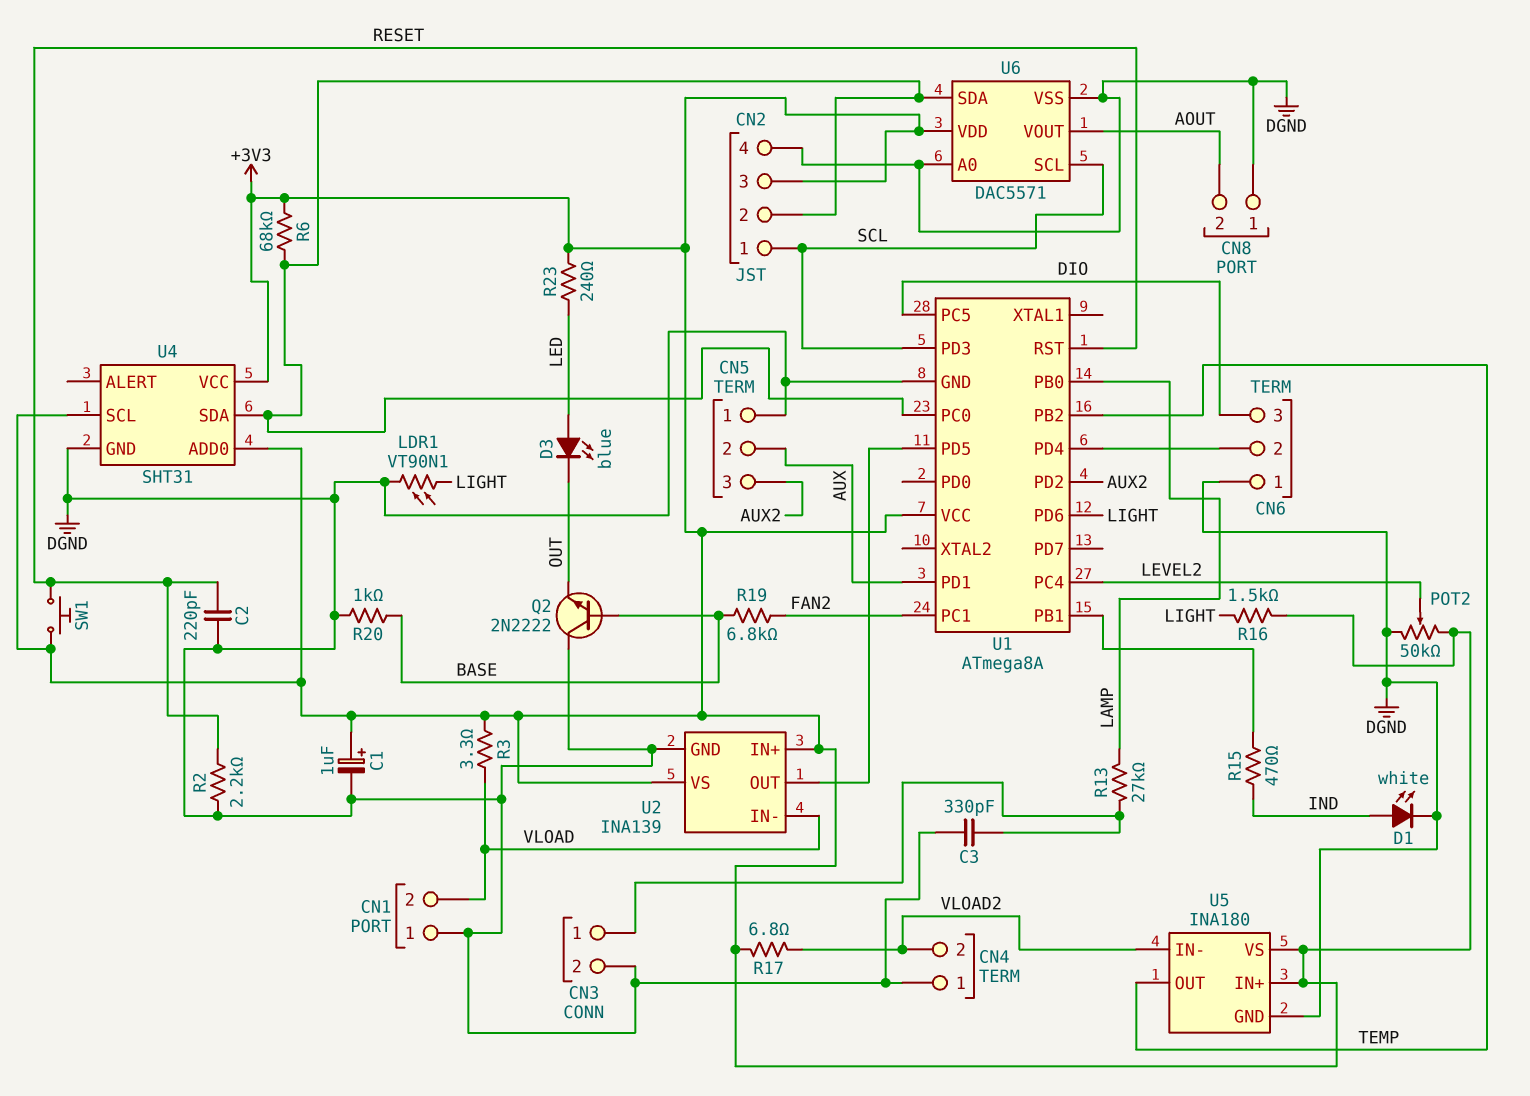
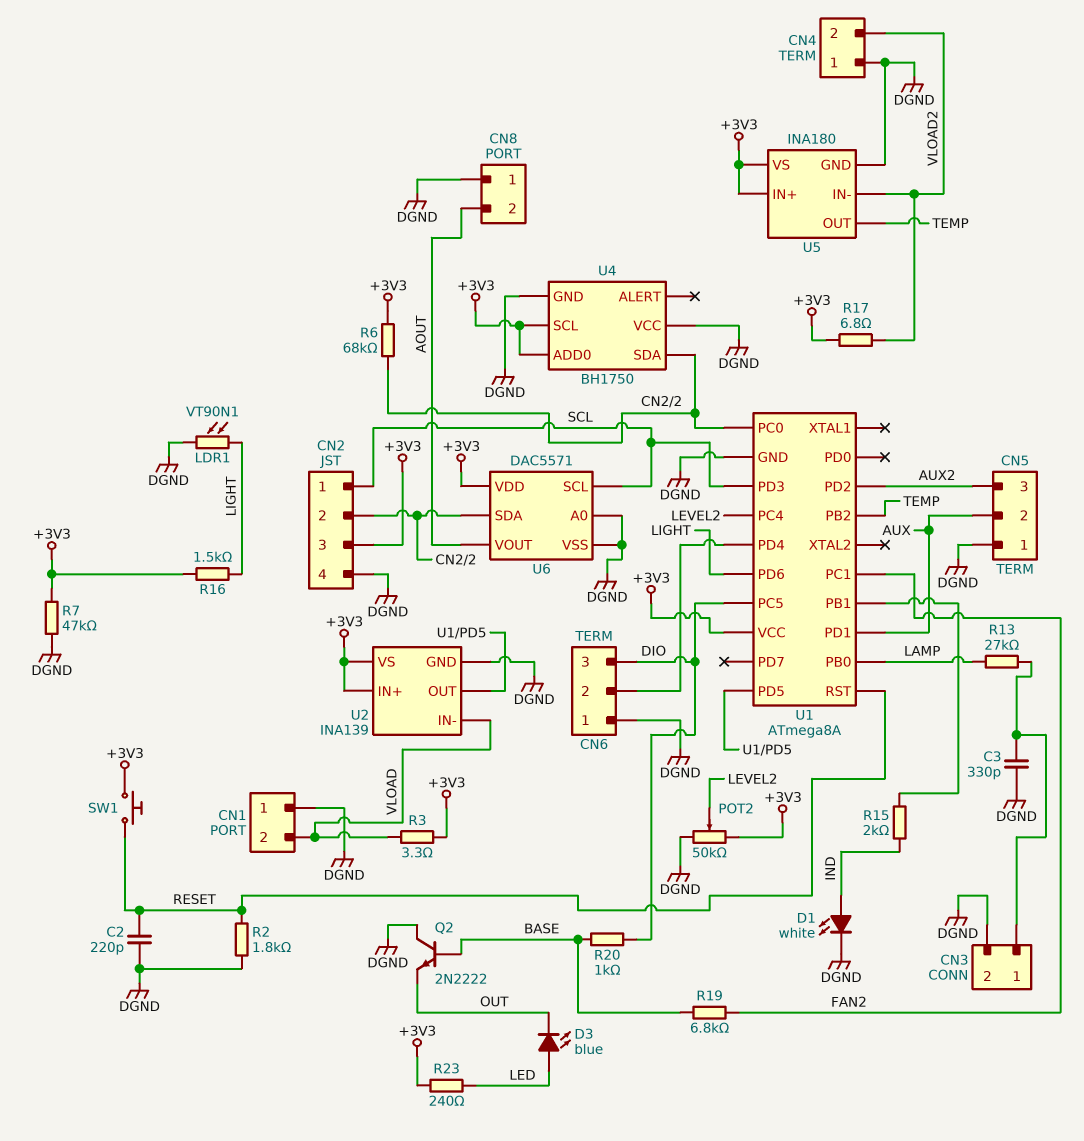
C1: 1uF (plus +3V3, minus DGND) -> none
R2: 2.2k (DGND, RESET) -> 1.8k (DGND, RESET)
R7: none -> 47k (+3V3, DGND)
R15: 470 (IND, U1/PB1) -> 2k (IND, U1/PB1)
R20: 1k (BASE, DGND) -> 1k (BASE, DIO)
U4: SHT31 -> BH1750
U4 pin VCC: +3V3 -> DGND

